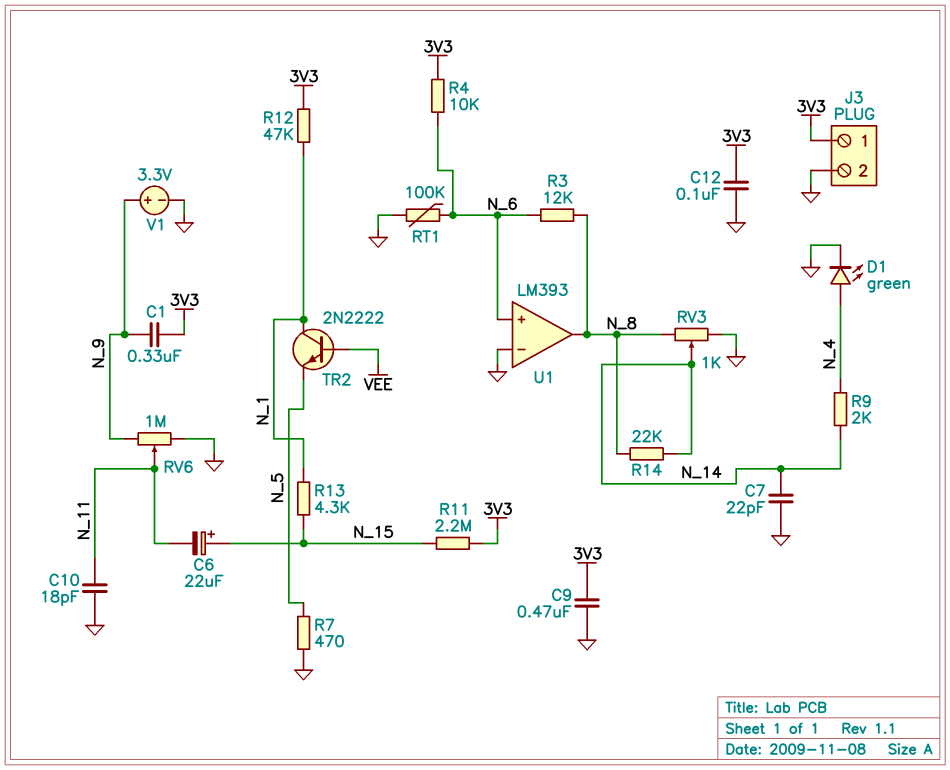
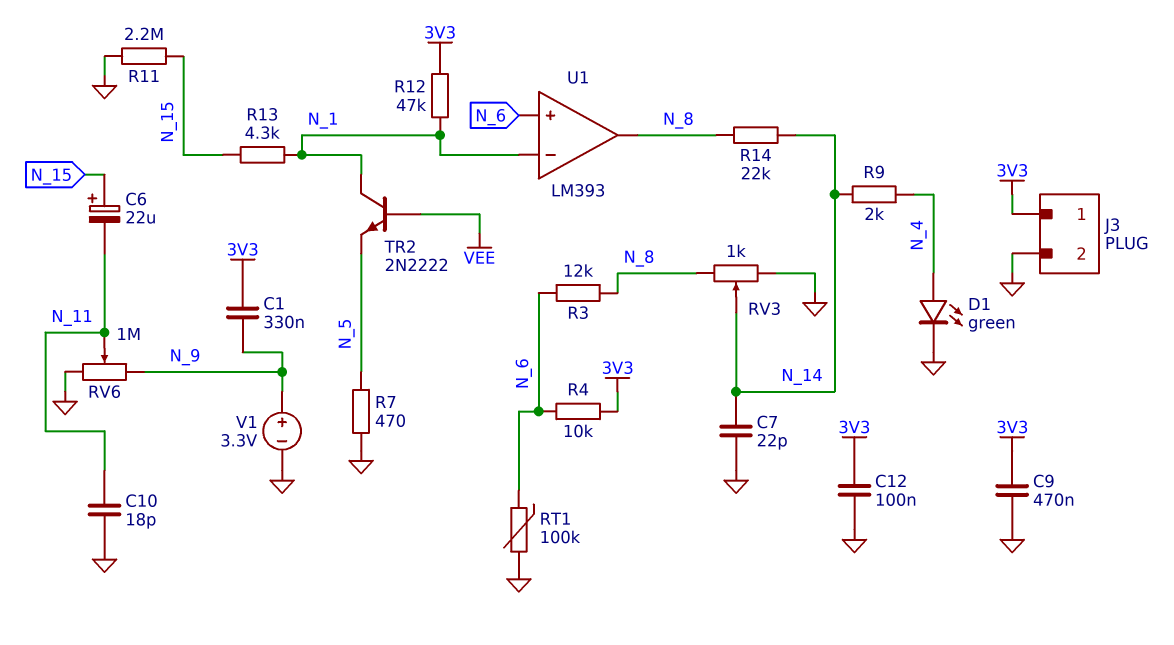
R11: 2.2M (3V3, N_15) -> 2.2M (GND, N_15)
U1 pin in-: GND -> N_1

